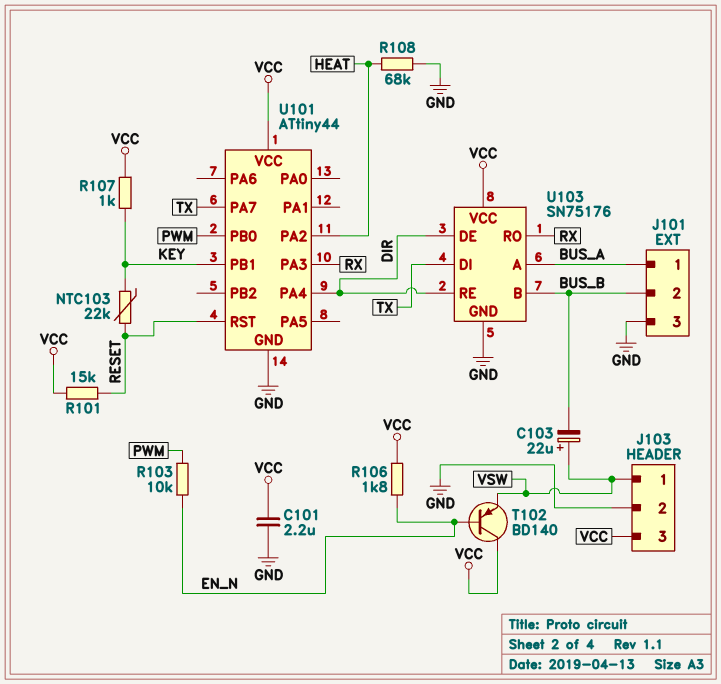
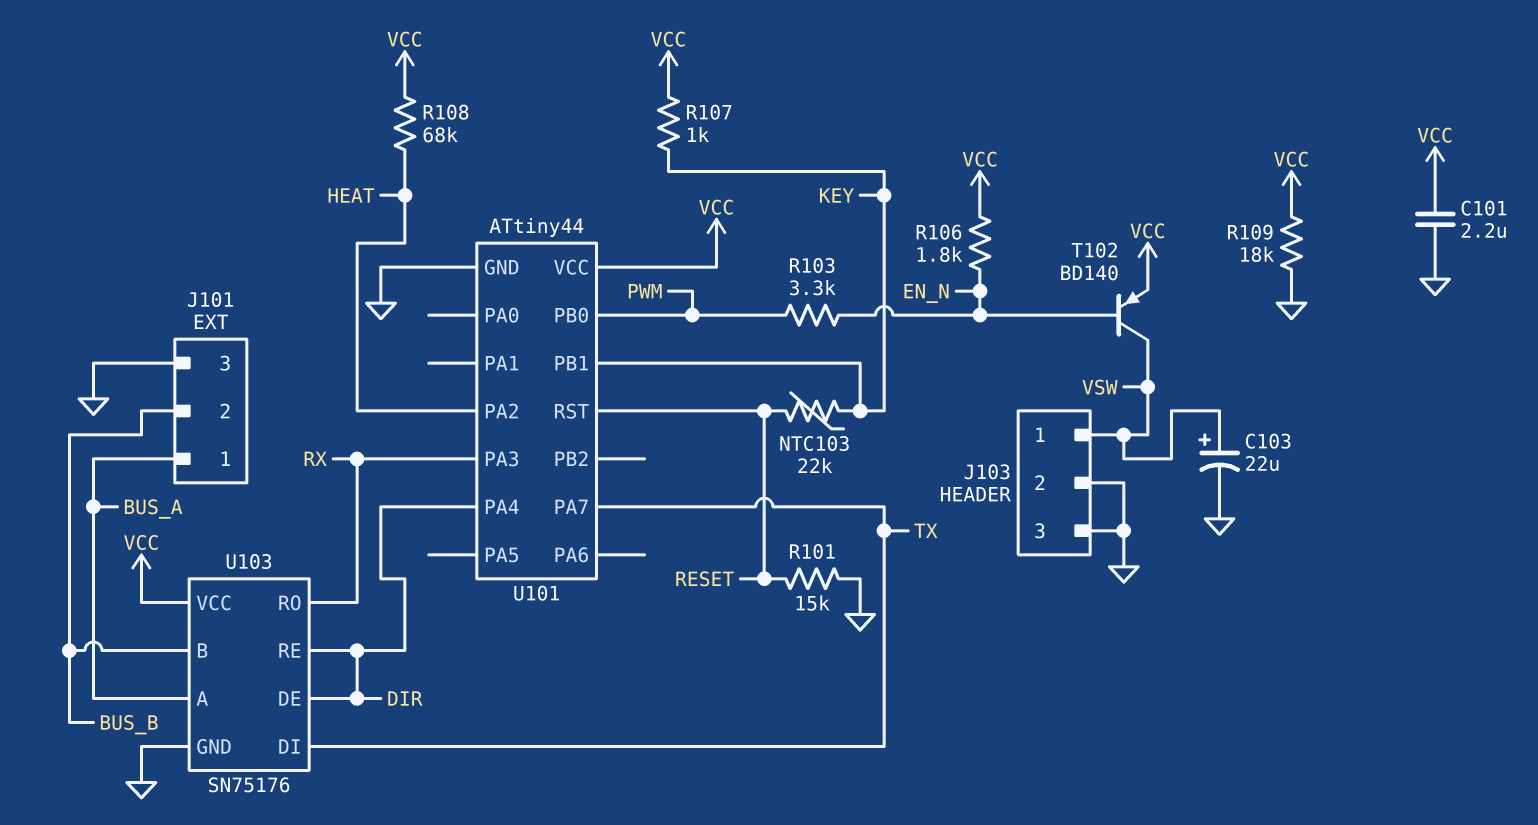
C103: 22uF (plus VSW, minus BUS_B) -> 22uF (plus VSW, minus GND)
J103 pin 3: VCC -> GND
R101: 15k (RESET, VCC) -> 15k (GND, RESET)
R103: 10k (EN_N, PWM) -> 3.3k (EN_N, PWM)
R108: 68k (GND, HEAT) -> 68k (HEAT, VCC)
R109: none -> 18k (GND, VCC)
T102: PNP BD140 (B EN_N, C VCC, E VSW) -> PNP BD140 (B EN_N, C VSW, E VCC)

